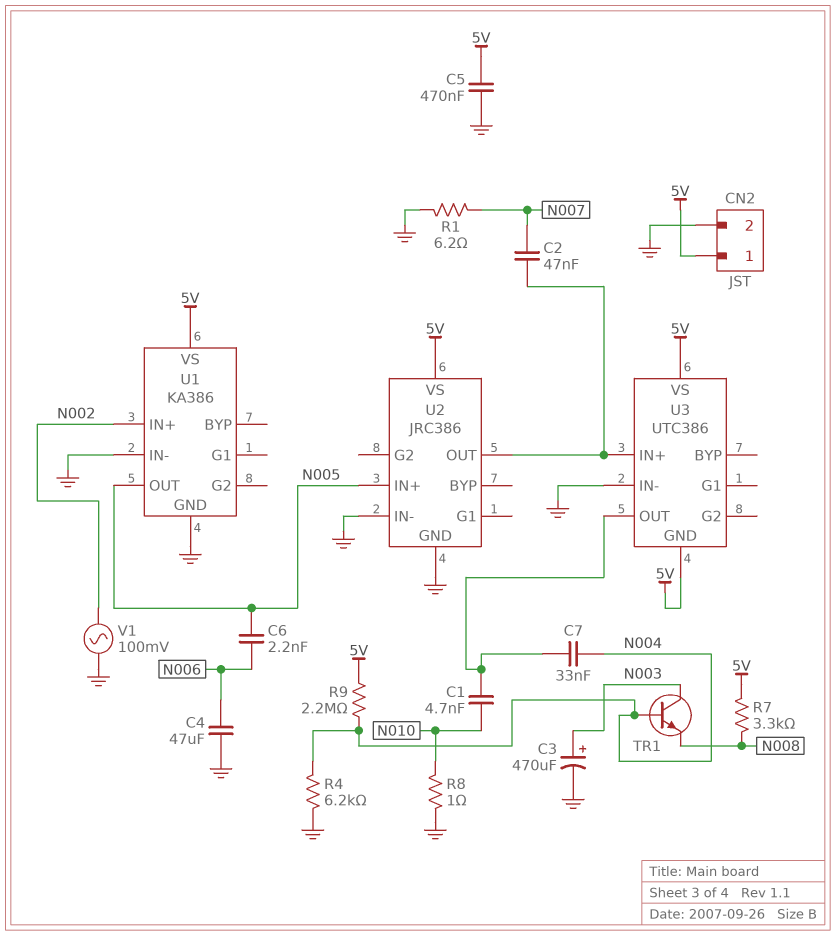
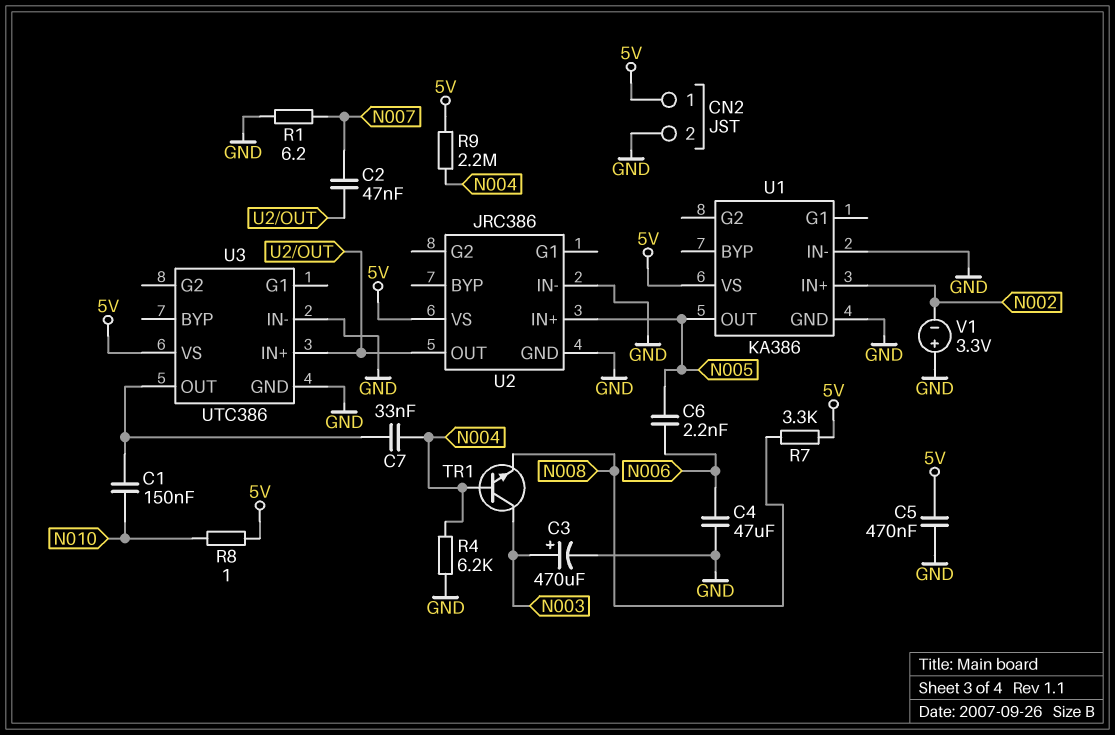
C1: 4.7nF (N010, U3/OUT) -> 150nF (N010, U3/OUT)
R8: 1 (GND, N010) -> 1 (5V, N010)
U3 pin GND: 5V -> GND
V1: AC 100mV (GND, N002) -> 3.3V (plus GND, minus N002)

